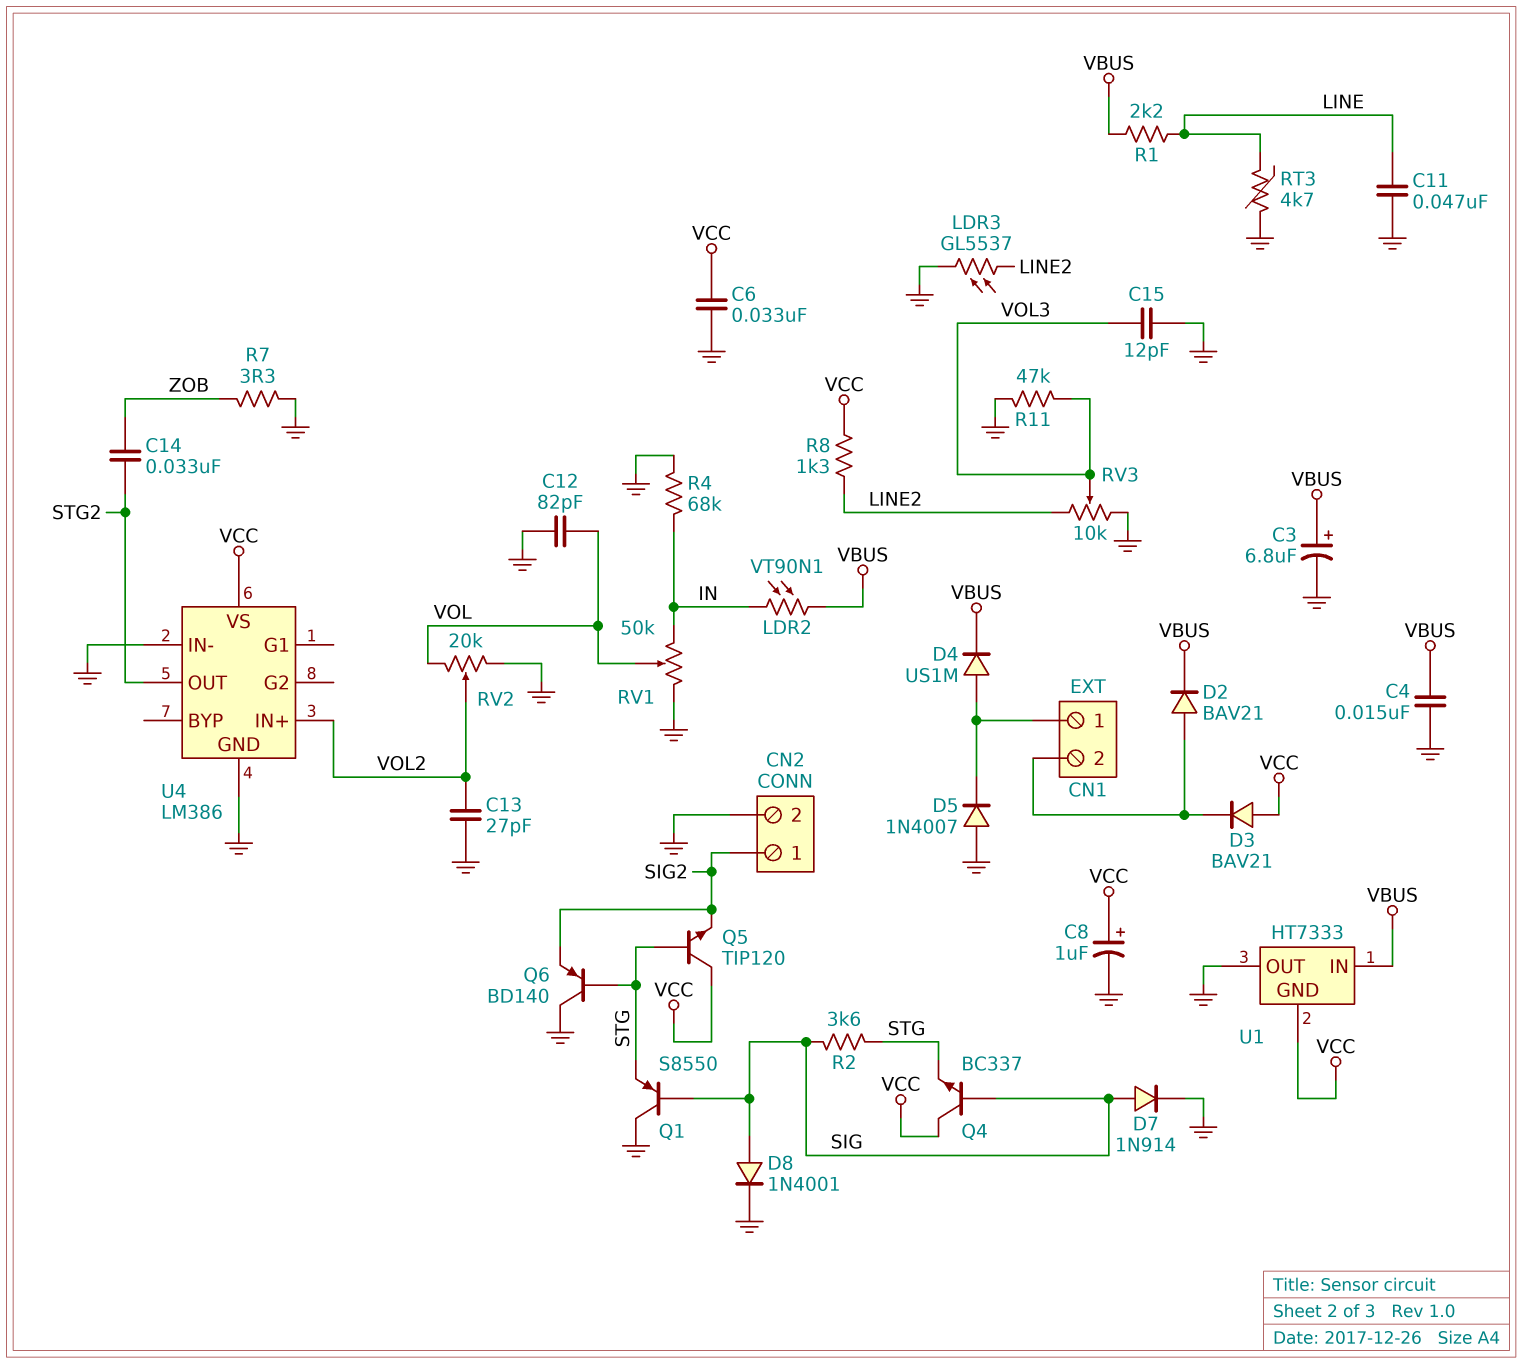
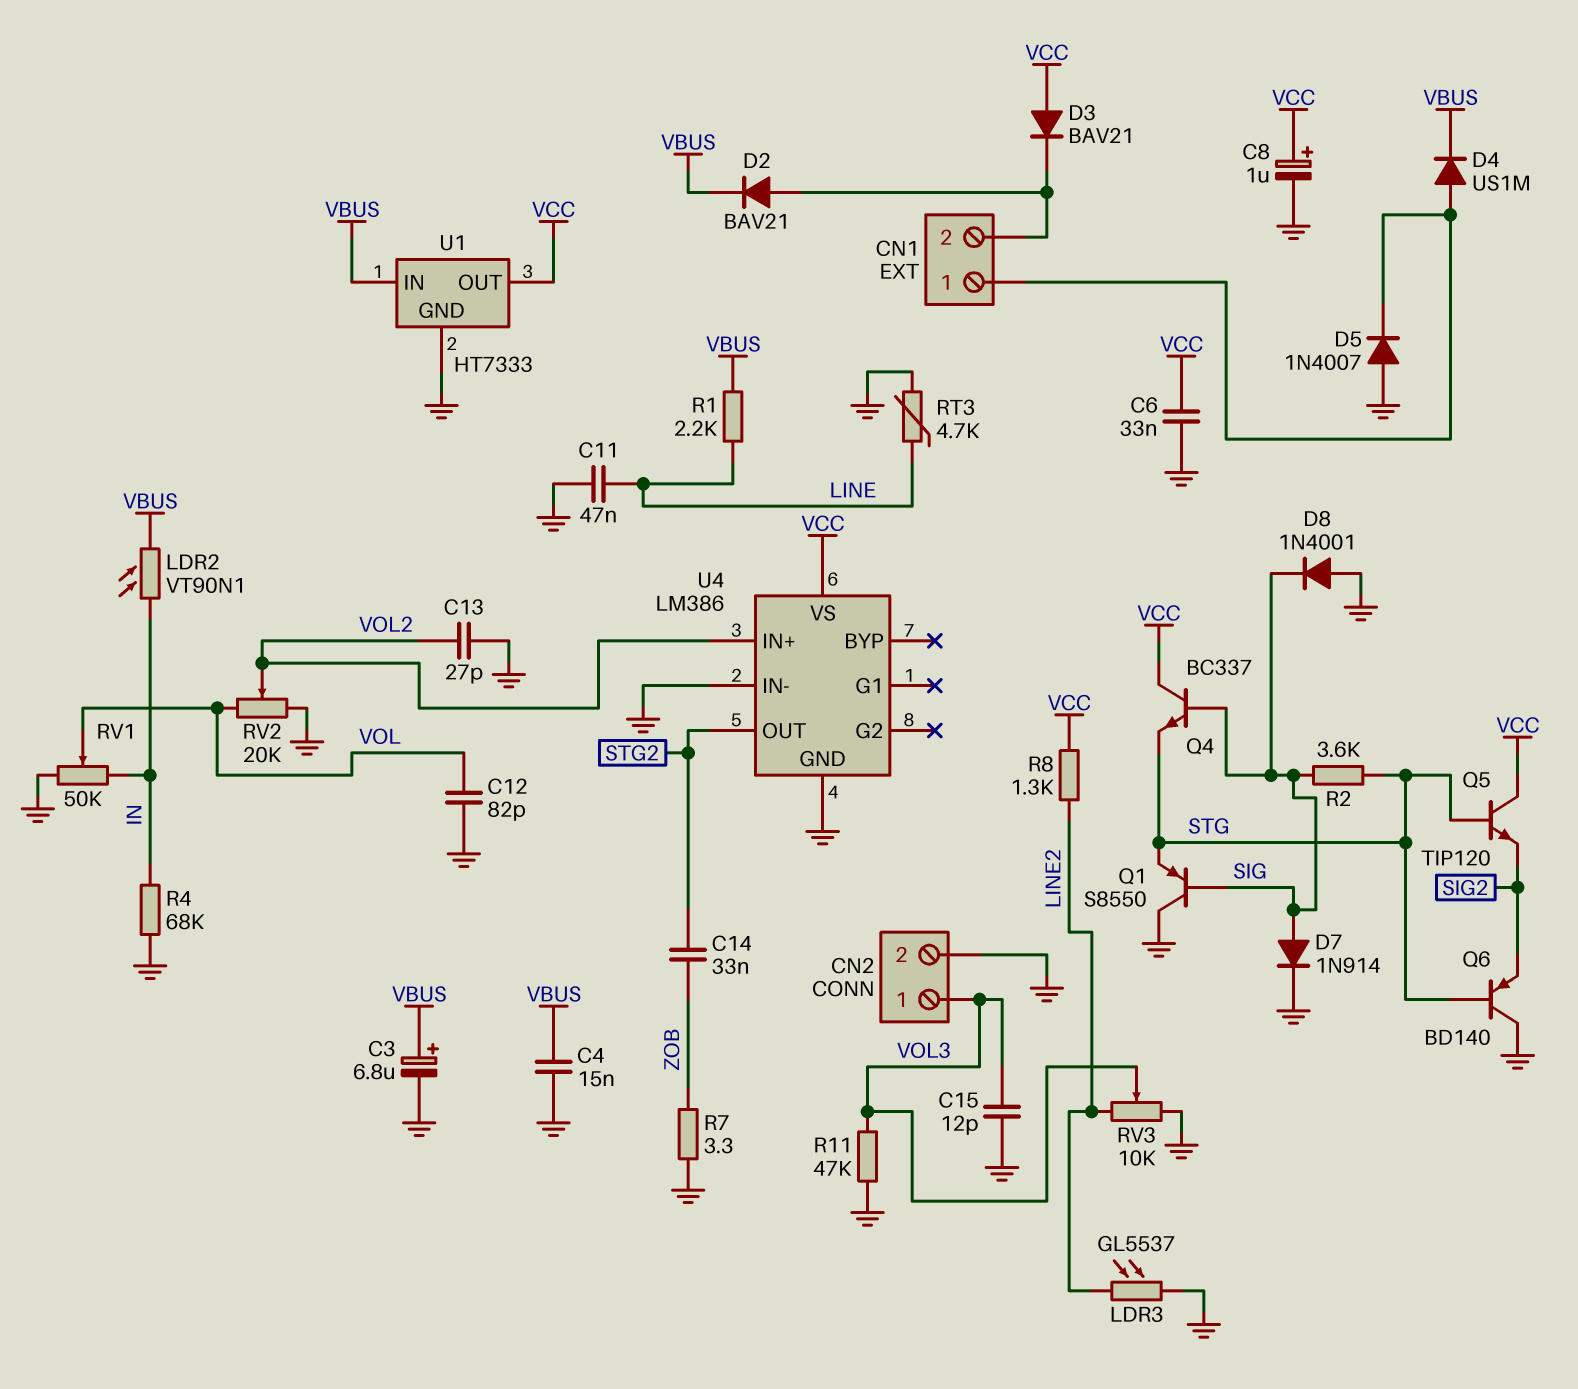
CN2 pin 1: SIG2 -> VOL3
D8: diode 1N4001 (A SIG, K GND) -> diode 1N4001 (A GND, K SIG)
U1 pin GND: VCC -> GND
U1 pin OUT: GND -> VCC

